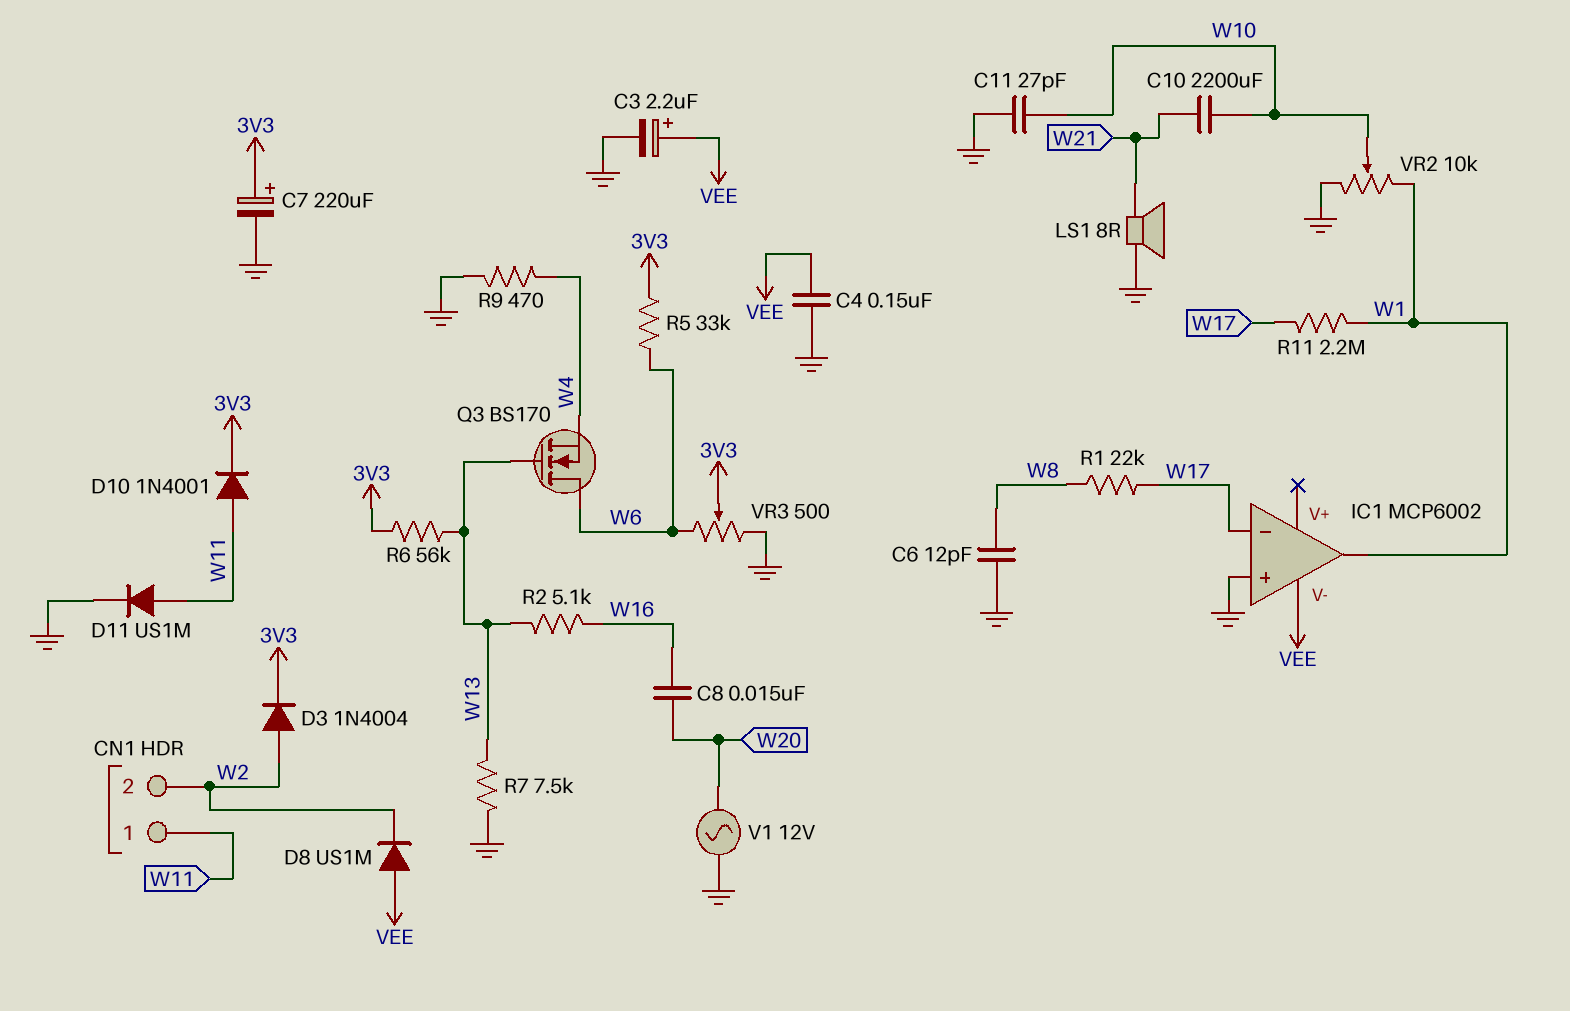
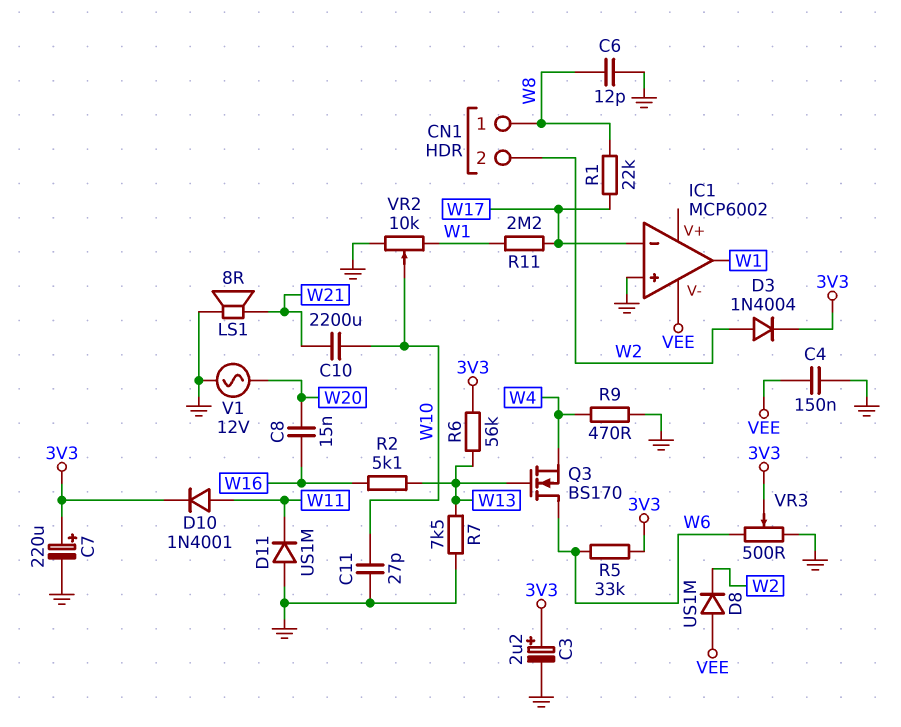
C3: 2.2uF (plus VEE, minus GND) -> 2.2uF (plus 3V3, minus GND)
CN1 pin 1: W11 -> W8
D11: diode US1M (A W11, K GND) -> diode US1M (A GND, K W11)

